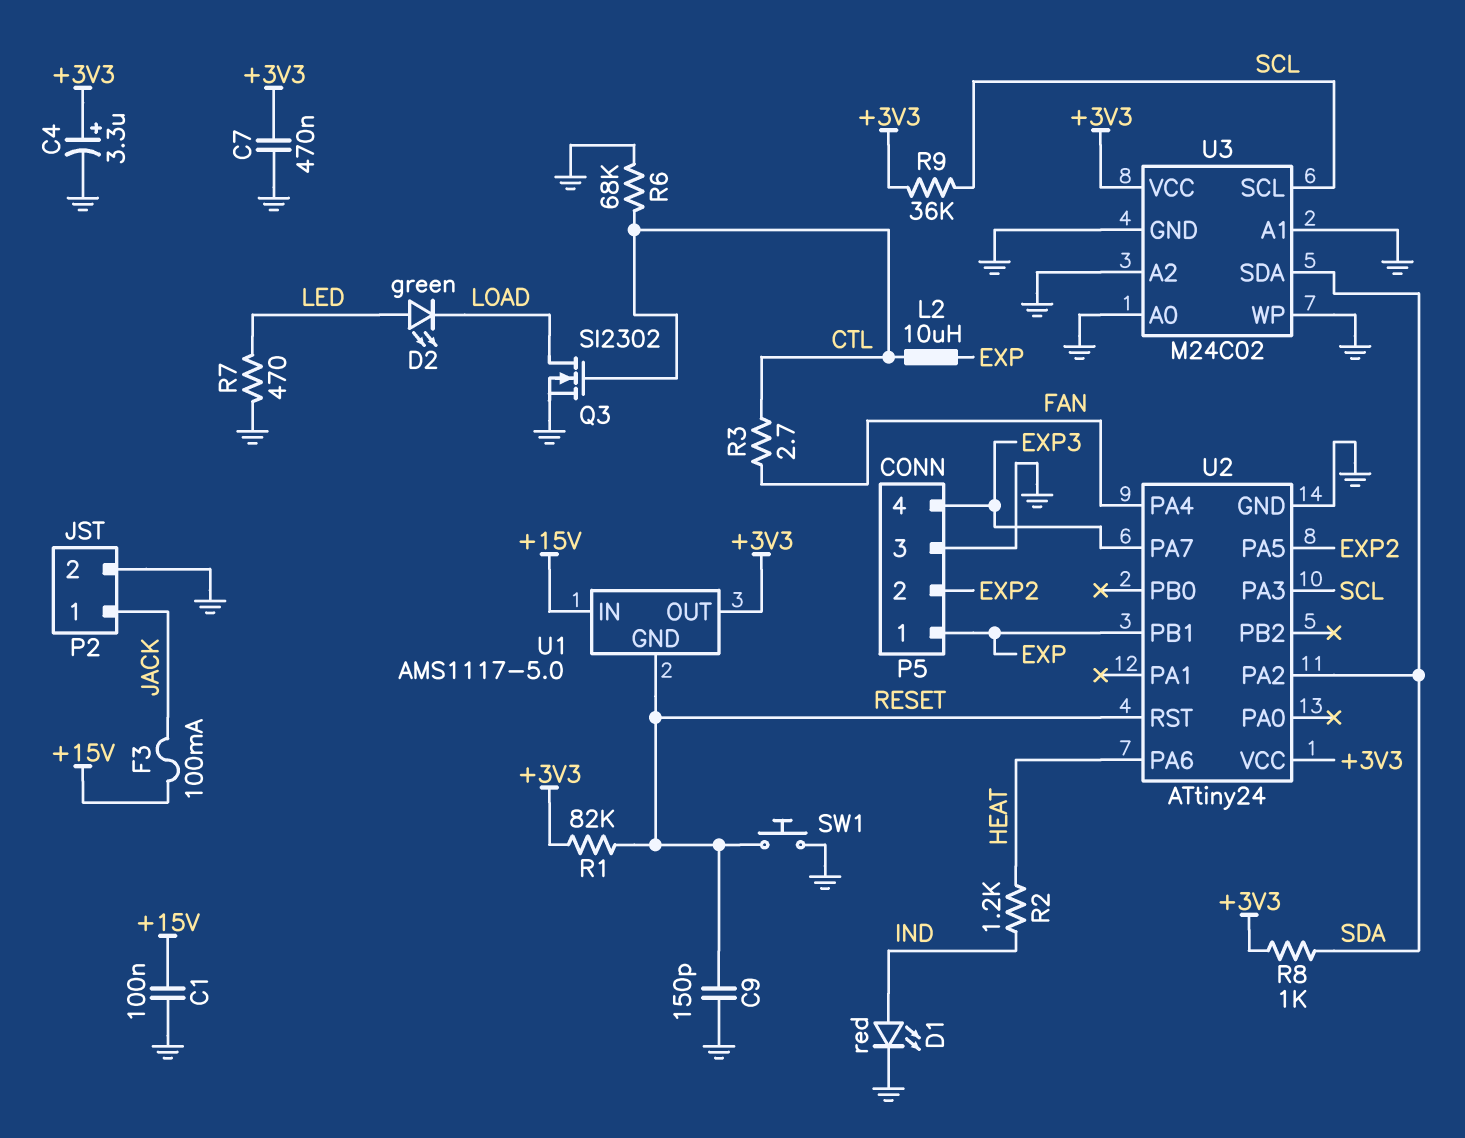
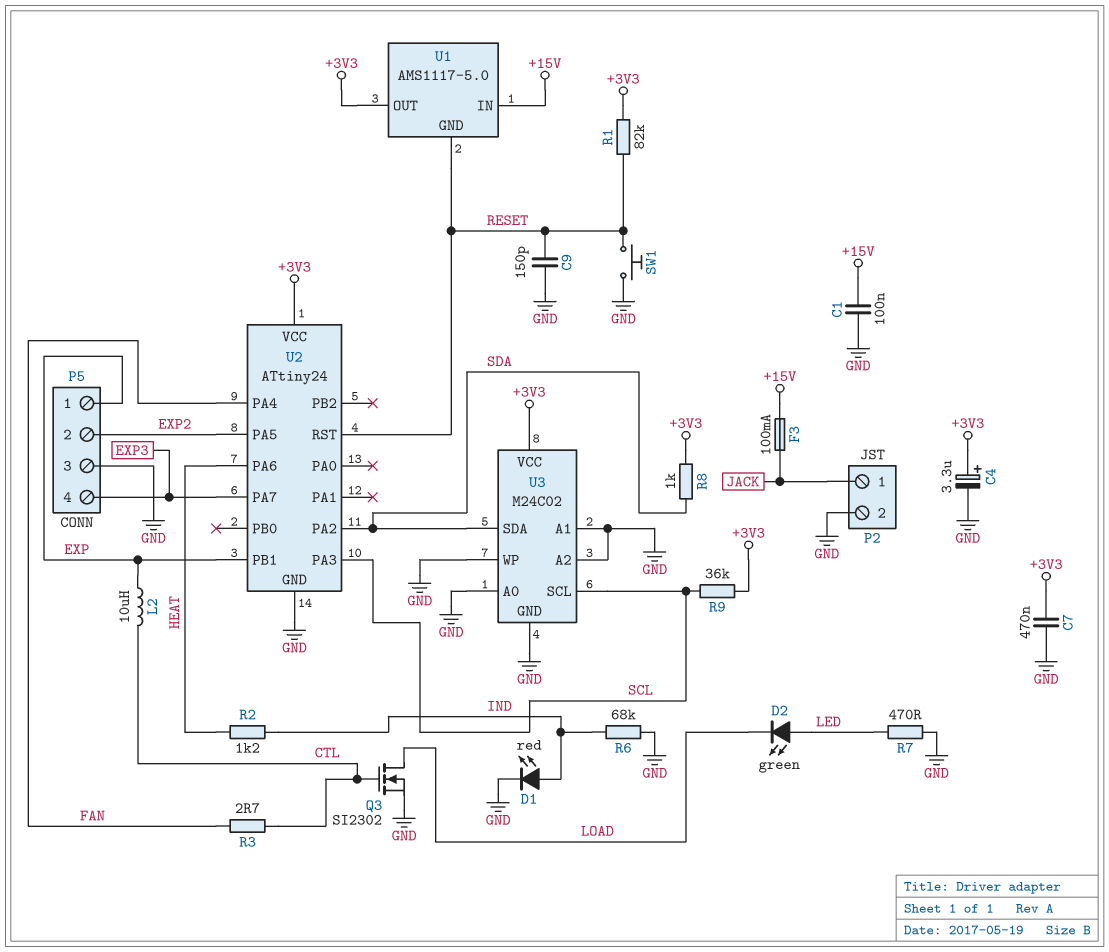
R6: 68k (CTL, GND) -> 68k (GND, IND)

